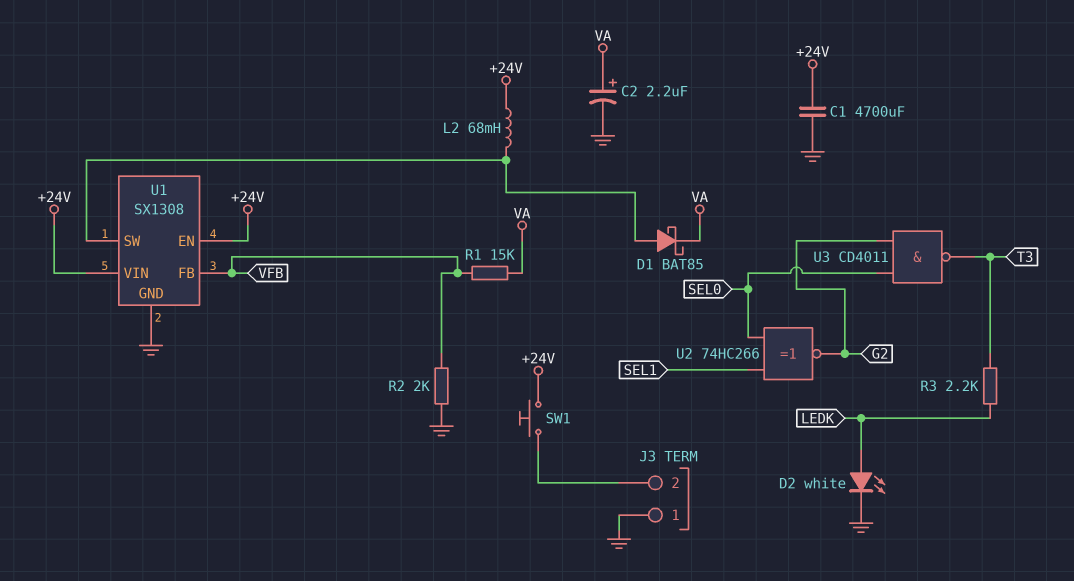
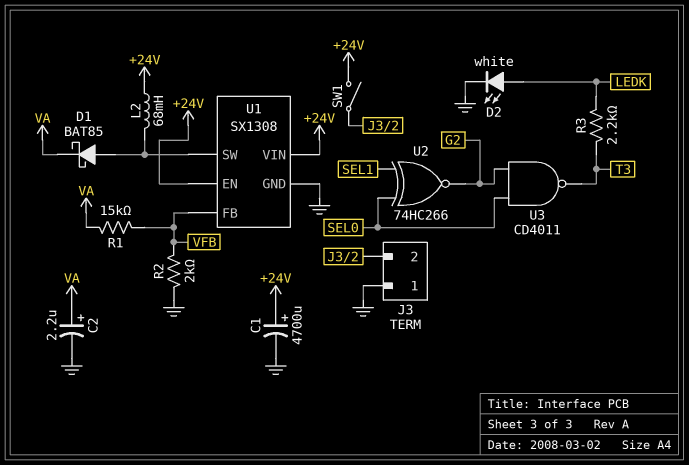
C1: 4700uF (+24V, GND) -> 4700uF (plus +24V, minus GND)
SW1: button (+24V, J3/2) -> switch (+24V, J3/2)

